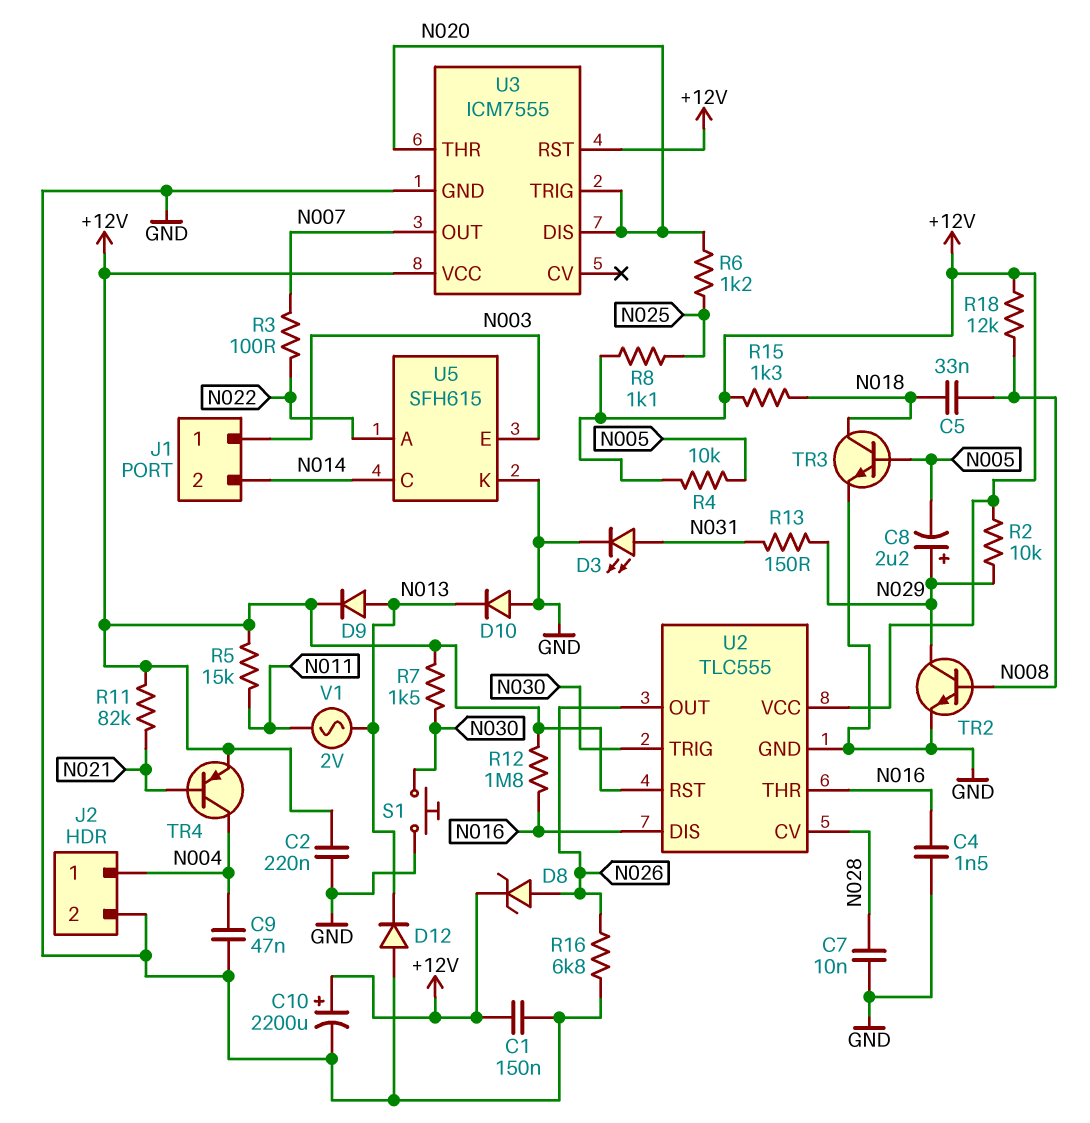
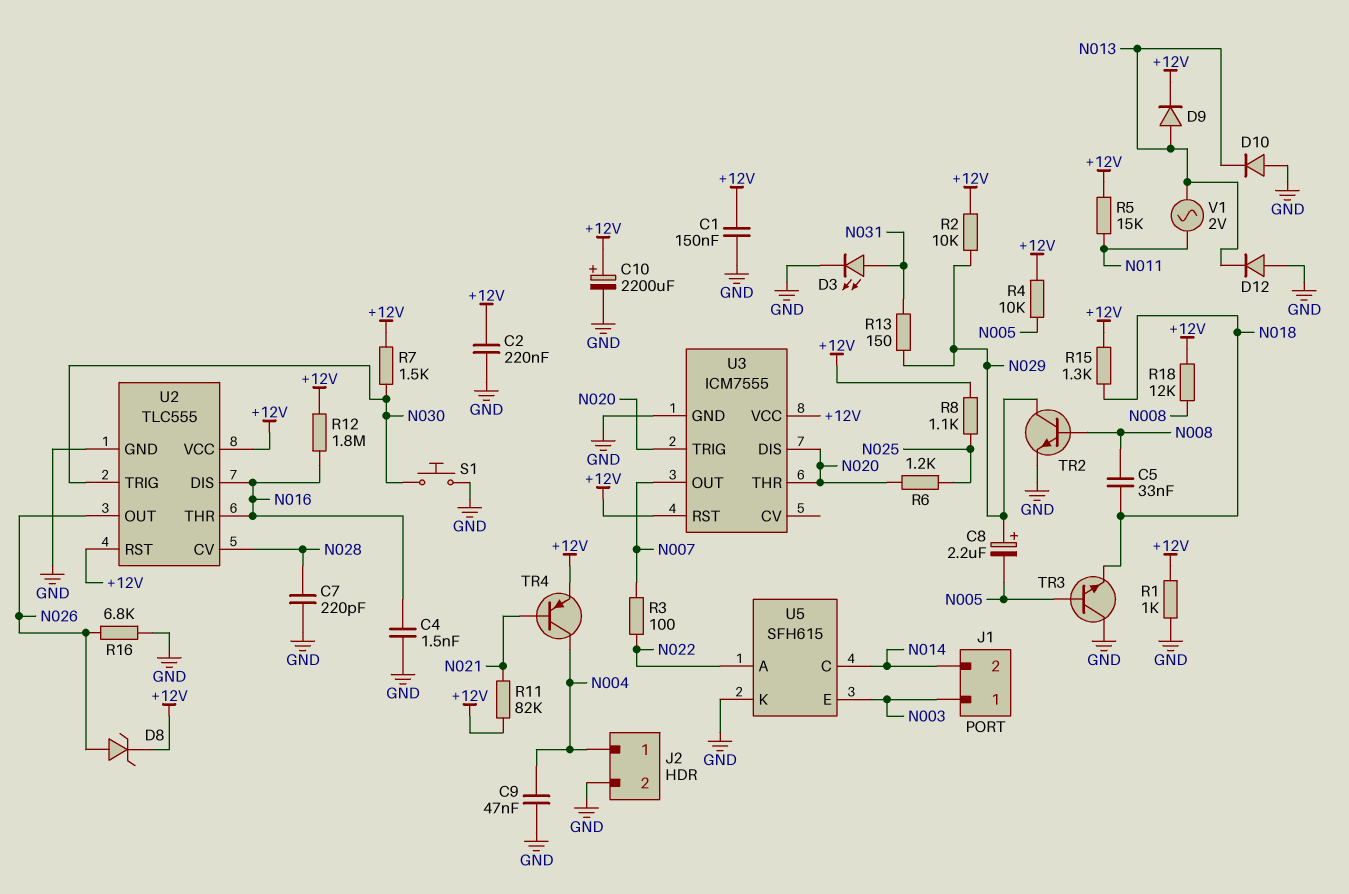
C7: 10nF (GND, N028) -> 220pF (GND, N028)
R1: none -> 1k (+12V, GND)
TR3: NPN (B N005, C N018, E GND) -> NPN (B N005, C GND, E N018)

